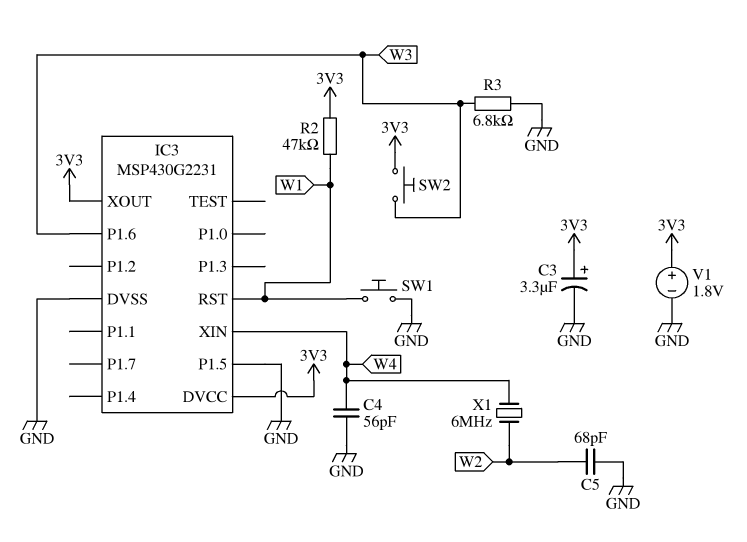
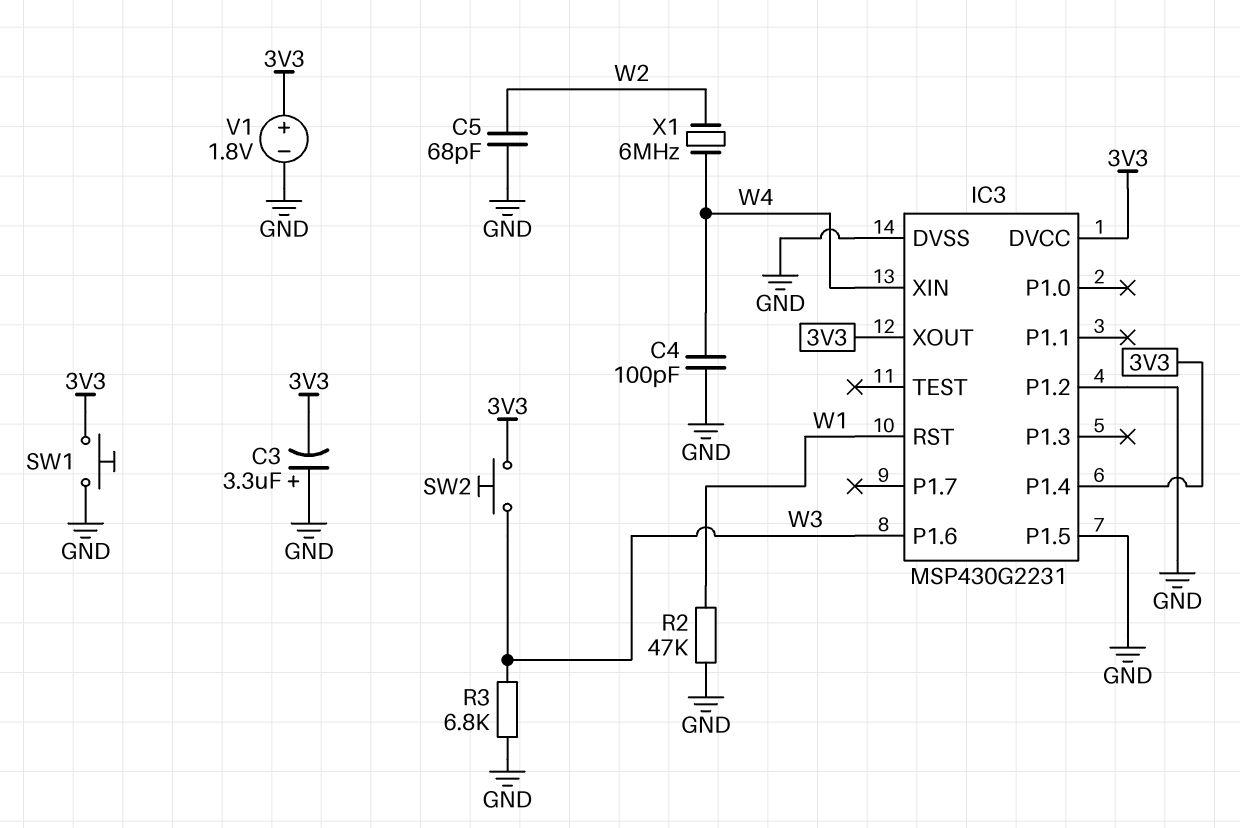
C3: 3.3uF (plus 3V3, minus GND) -> 3.3uF (plus GND, minus 3V3)
C4: 56pF (GND, W4) -> 100pF (GND, W4)
IC3 pin P1.2: none -> GND
IC3 pin P1.4: none -> 3V3
R2: 47k (3V3, W1) -> 47k (GND, W1)
SW1: button (GND, W1) -> button (3V3, GND)

